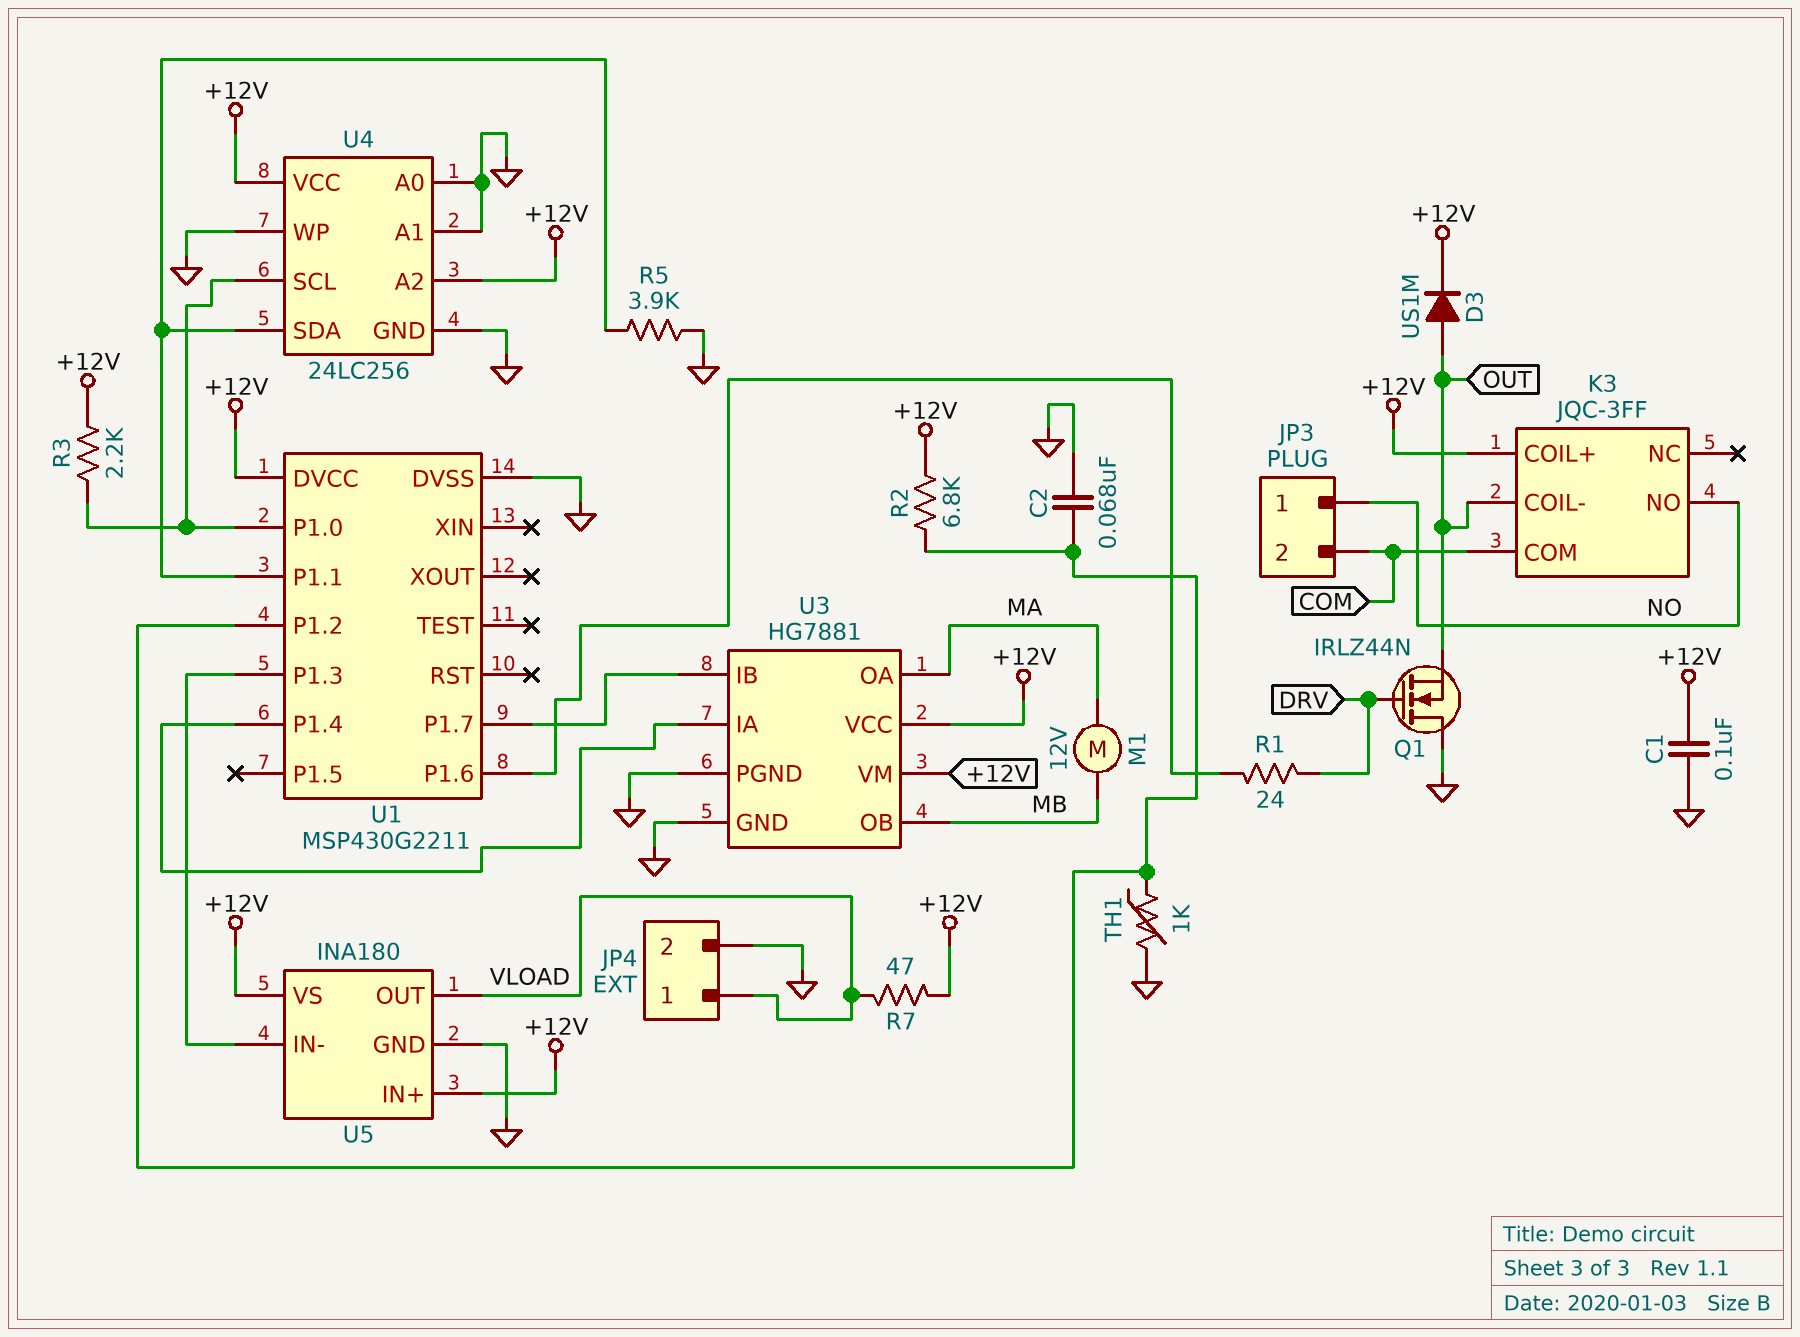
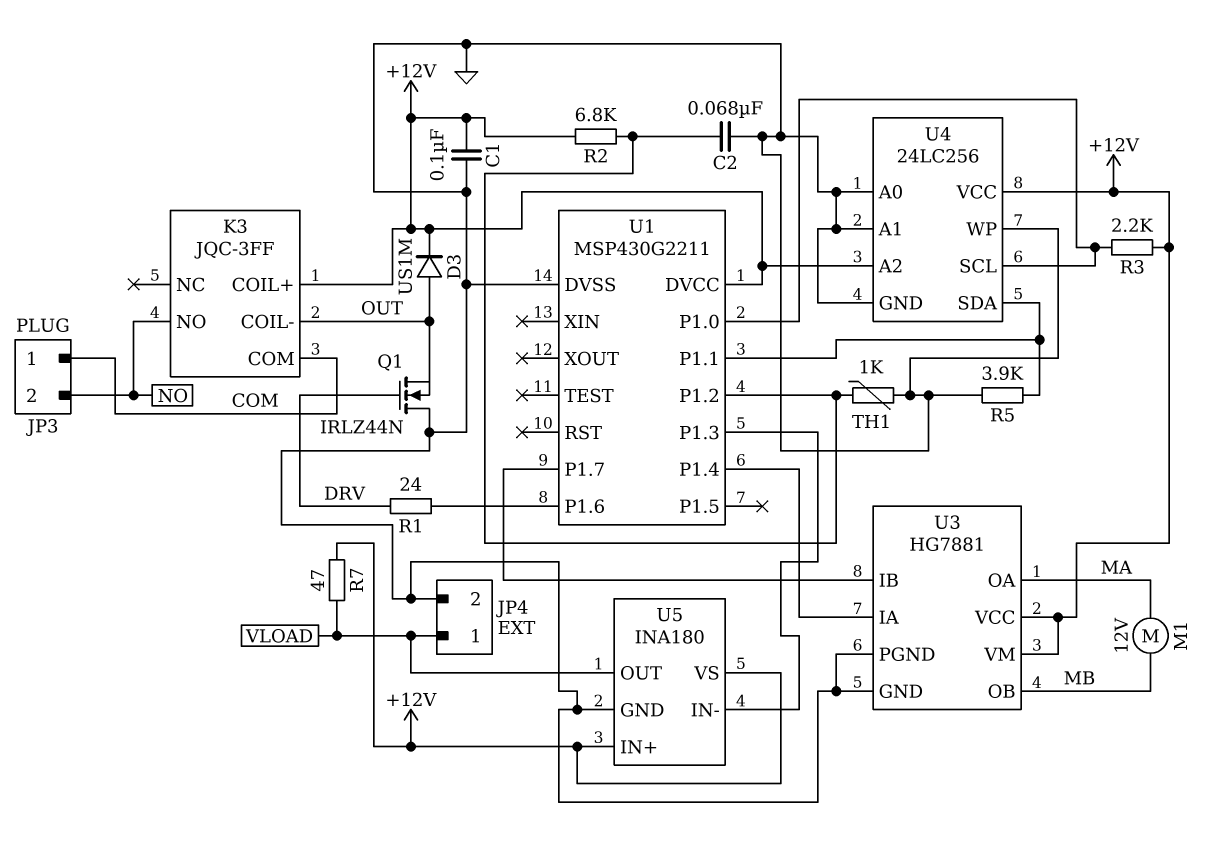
JP3 pin 1: NO -> COM
JP3 pin 2: COM -> NO

